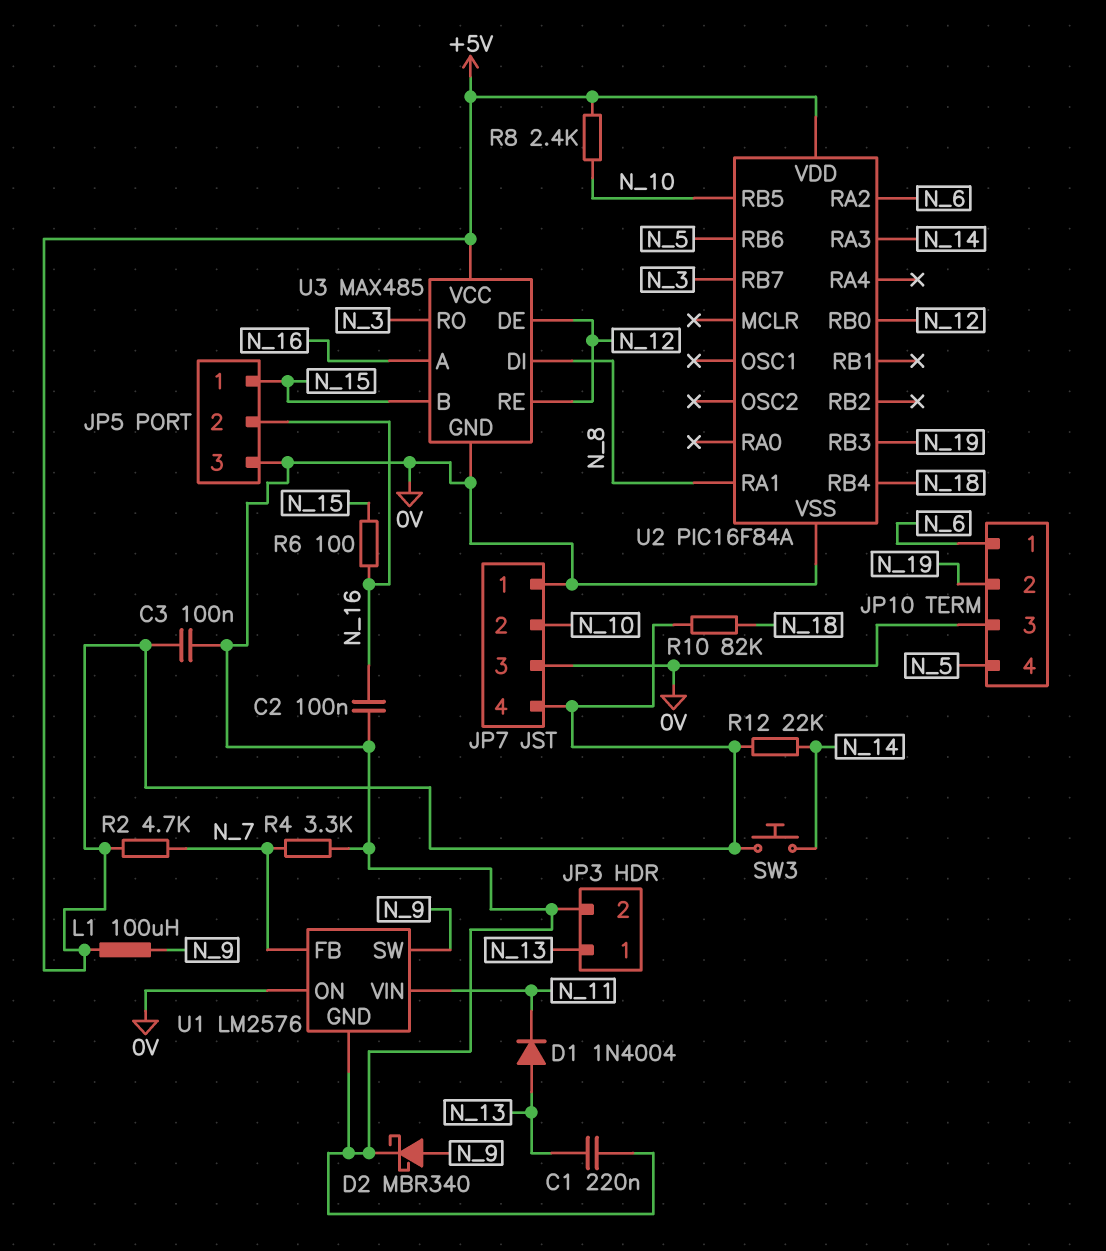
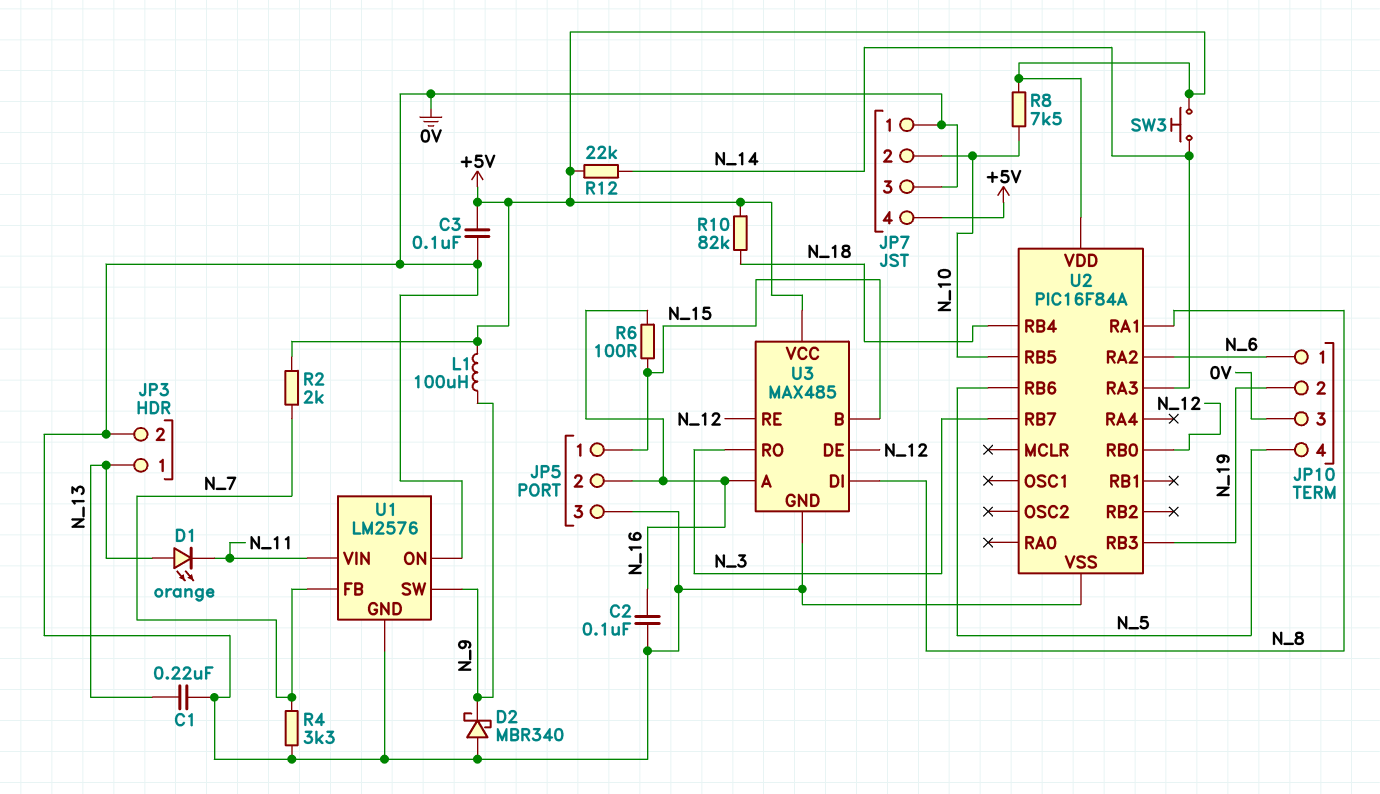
D1: diode 1N4004 (A N_13, K N_11) -> LED orange (A N_13, K N_11)
D2: schottky MBR340 (A N_9, K 0V) -> schottky MBR340 (A 0V, K N_9)
R2: 4.7k (+5V, N_7) -> 2k (+5V, N_7)
R8: 2.4k (+5V, N_10) -> 7.5k (+5V, N_10)

